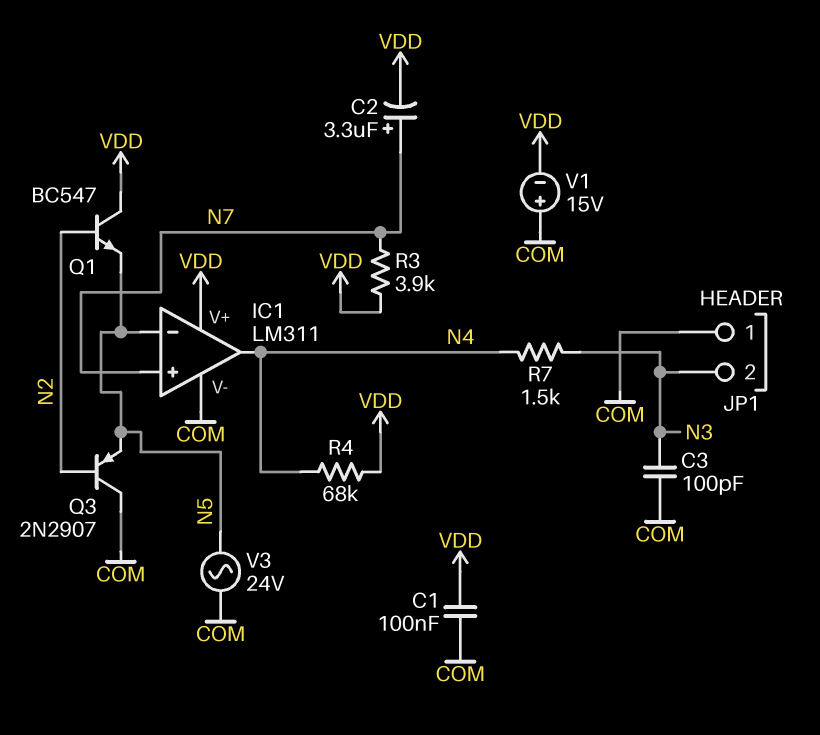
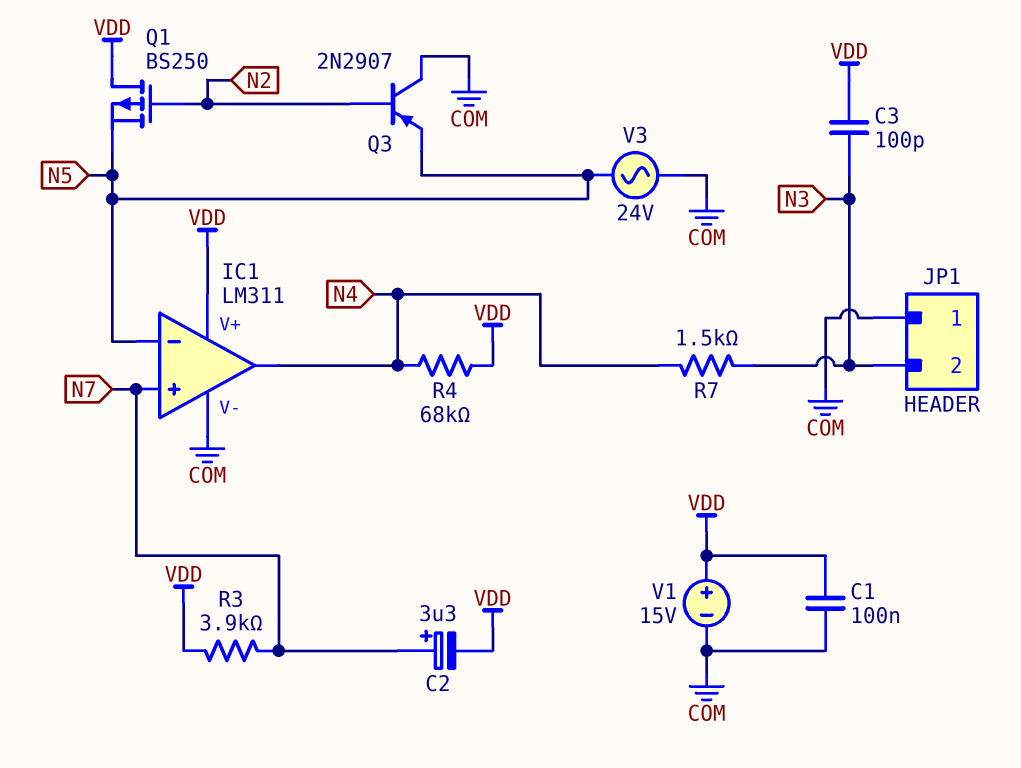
C3: 100pF (COM, N3) -> 100pF (N3, VDD)
Q1: NPN BC547 (B N2, C VDD, E N5) -> PMOS BS250 (G N2, D VDD, S N5)
V1: 15V (plus COM, minus VDD) -> 15V (plus VDD, minus COM)

